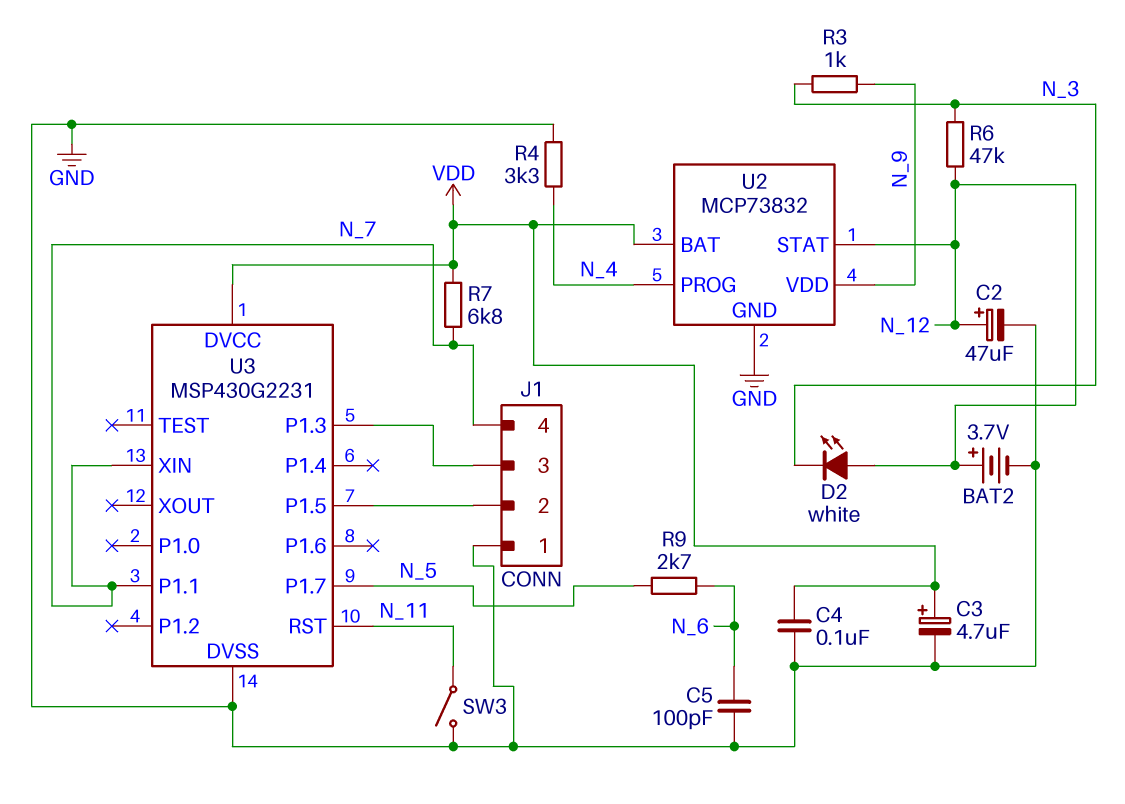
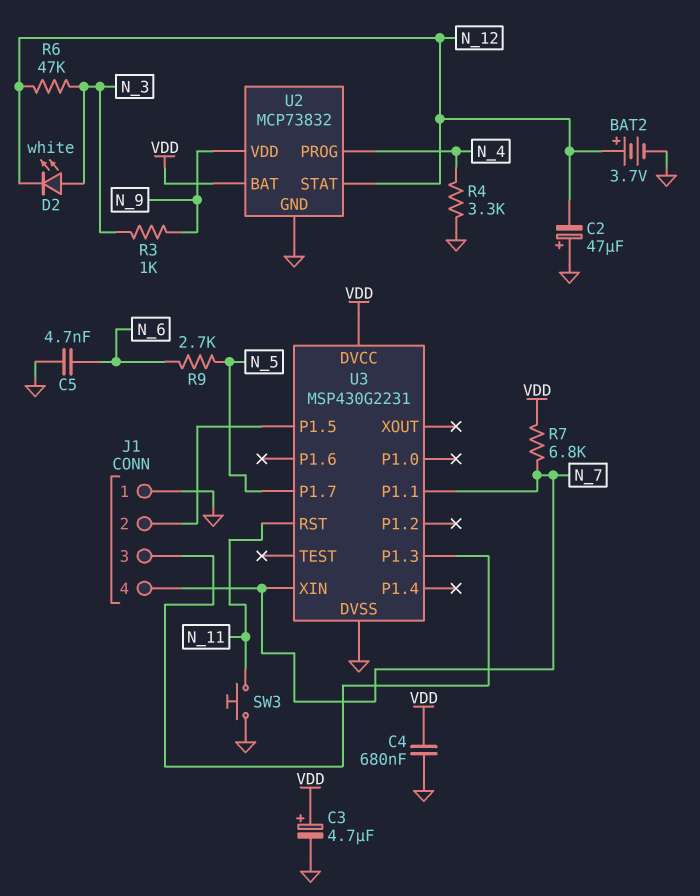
C2: 47uF (plus N_12, minus GND) -> 47uF (plus GND, minus N_12)
C4: 100nF (GND, VDD) -> 680nF (GND, VDD)
C5: 100pF (GND, N_6) -> 4.7nF (GND, N_6)
D2: LED white (A N_12, K N_3) -> LED white (A N_3, K N_12)
SW3: switch (GND, N_11) -> button (GND, N_11)

